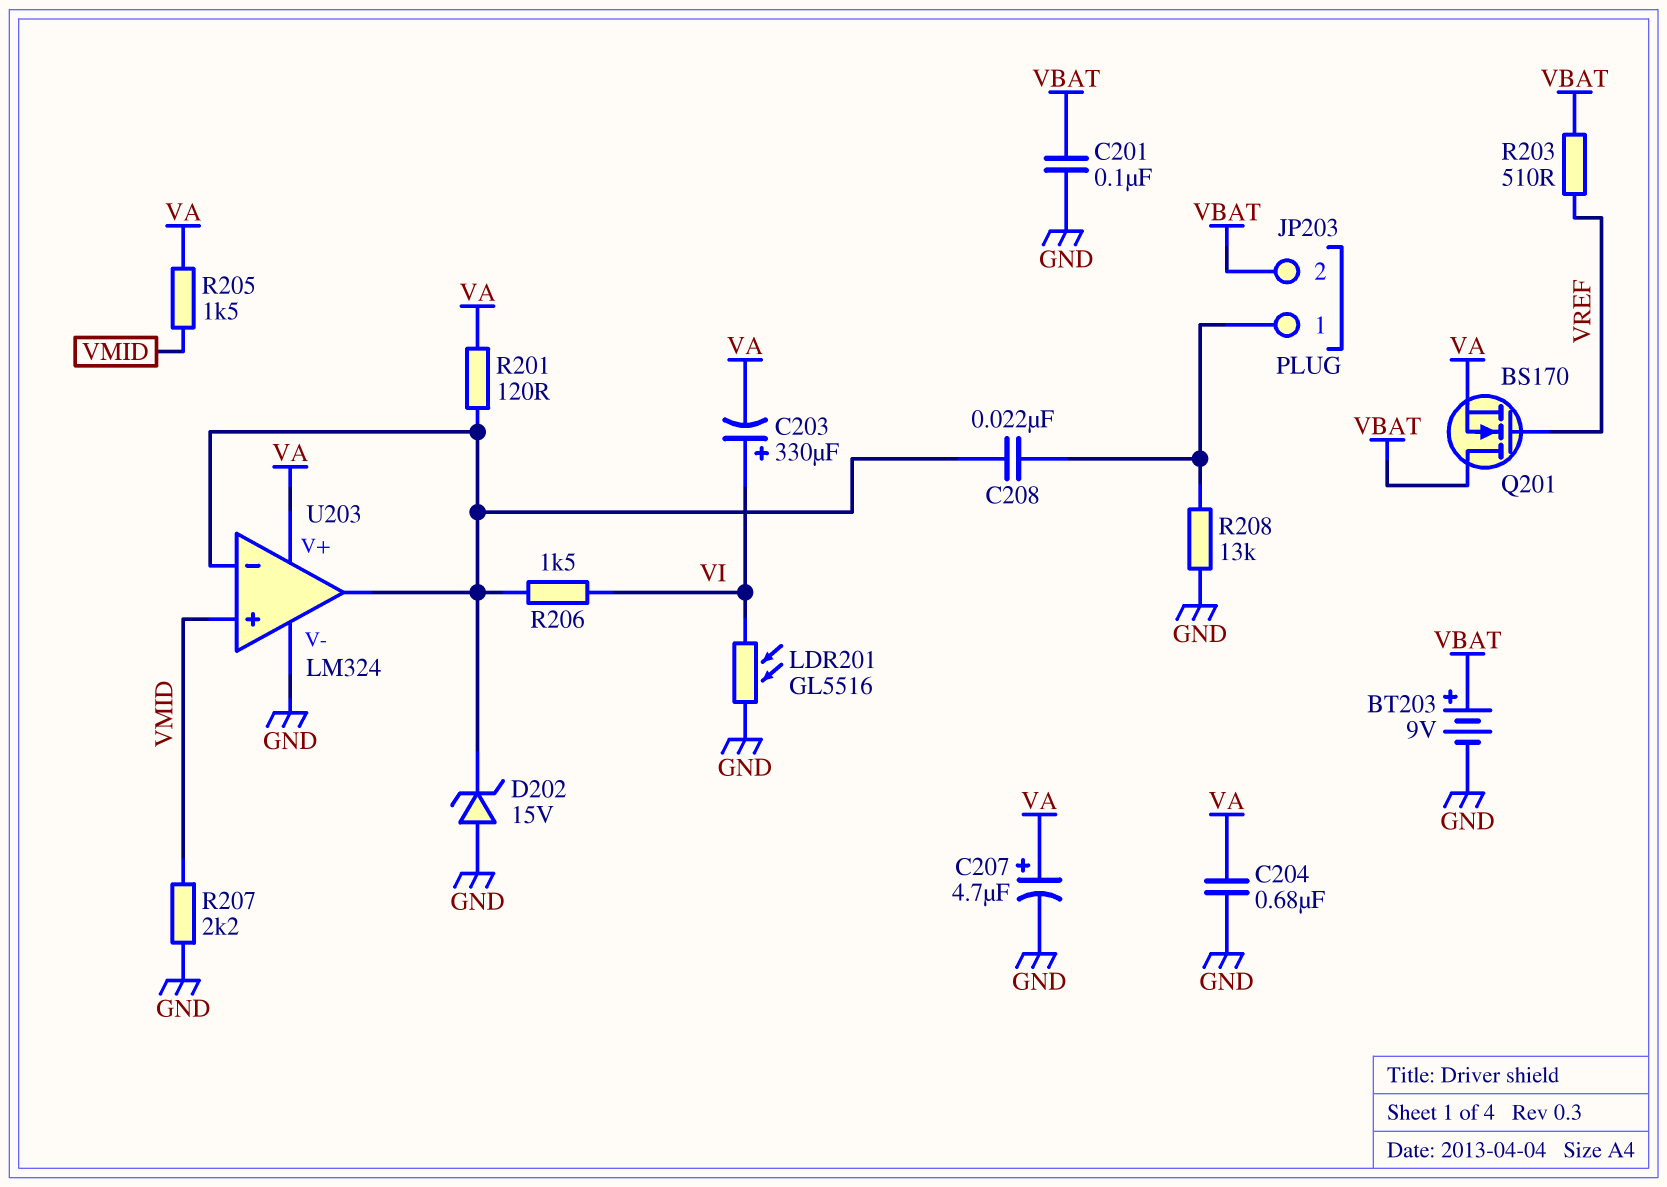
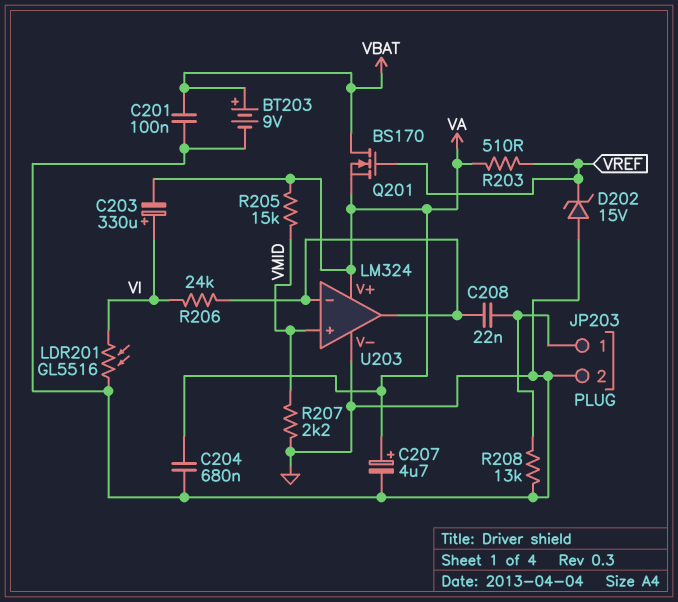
D202: zener 15V (A GND, K U203/in-) -> zener 15V (A GND, K VREF)
JP203 pin 2: VBAT -> GND
R201: 120 (U203/in-, VA) -> none
R203: 510 (VBAT, VREF) -> 510 (VA, VREF)
R205: 1.5k (VA, VMID) -> 15k (VA, VMID)
R206: 1.5k (U203/in-, VI) -> 24k (U203/in-, VI)

